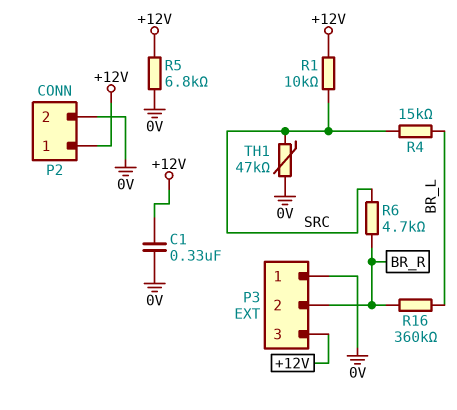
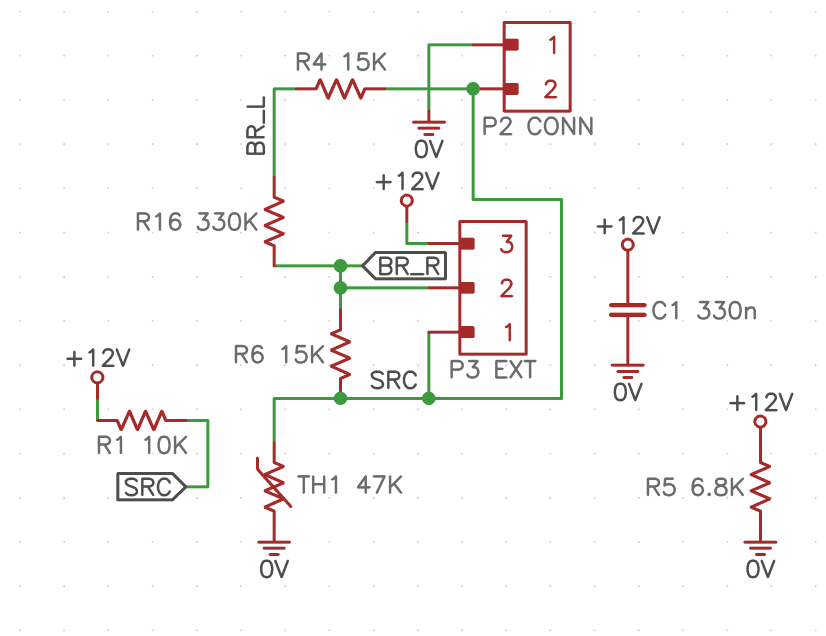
P2 pin 1: +12V -> 0V
P2 pin 2: 0V -> SRC
P3 pin 1: 0V -> SRC
R6: 4.7k (BR_R, SRC) -> 15k (BR_R, SRC)
R16: 360k (BR_L, BR_R) -> 330k (BR_L, BR_R)

